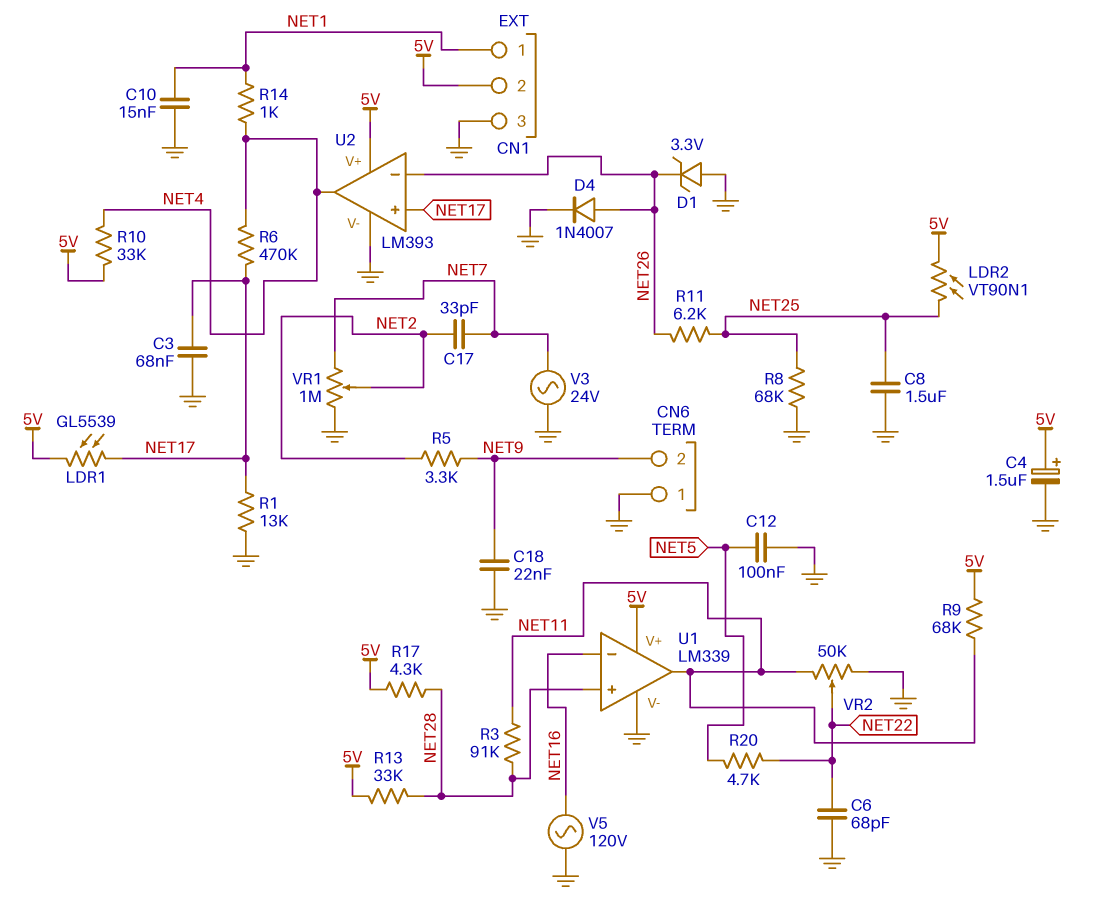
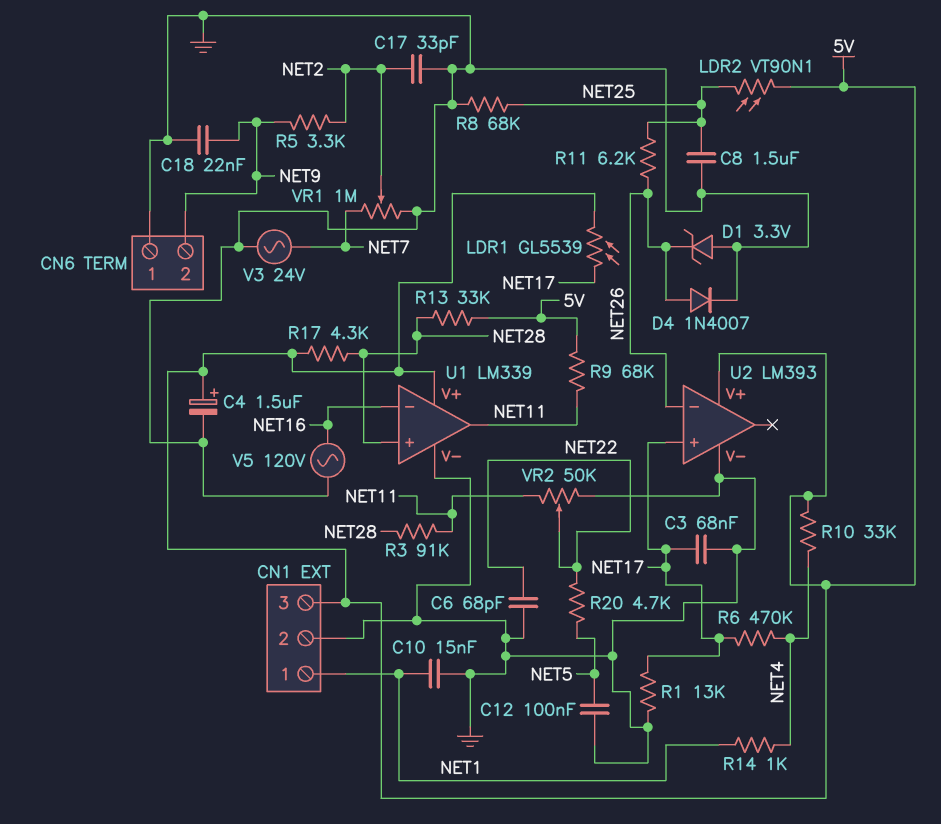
C17: 33pF (NET2, NET7) -> 33pF (GND, NET2)
CN1 pin 2: 5V -> GND
CN1 pin 3: GND -> 5V
U2 pin out: NET4 -> none

